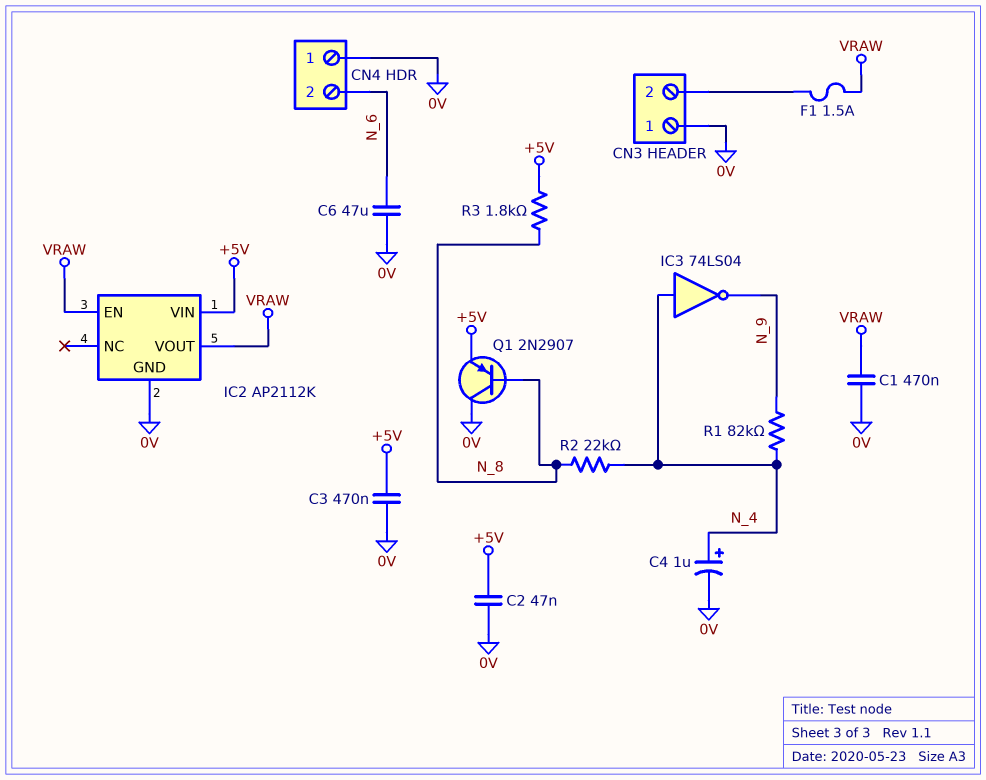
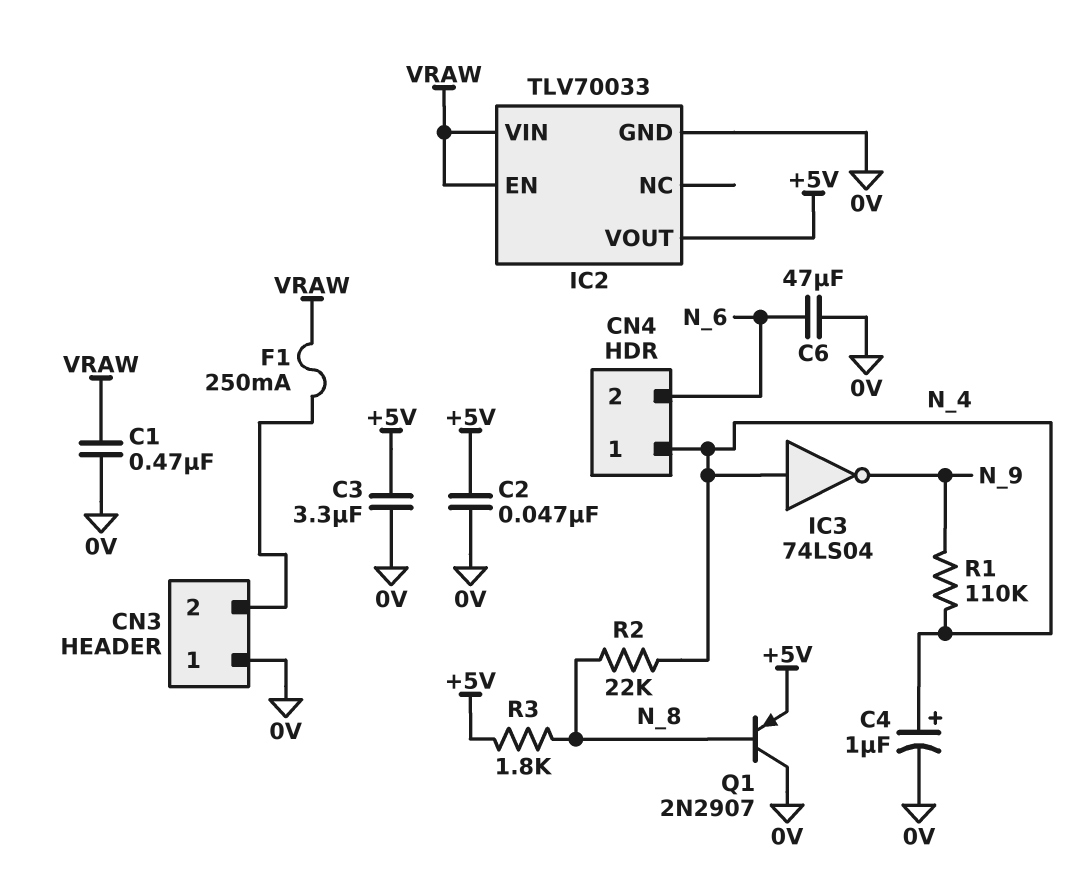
C3: 470nF (+5V, 0V) -> 3.3uF (+5V, 0V)
CN4 pin 1: 0V -> N_4
F1: 1.5A (CN3/2, VRAW) -> 250mA (CN3/2, VRAW)
IC2: AP2112K -> TLV70033
IC2 pin VIN: +5V -> VRAW
IC2 pin VOUT: VRAW -> +5V
R1: 82k (N_4, N_9) -> 110k (N_4, N_9)

